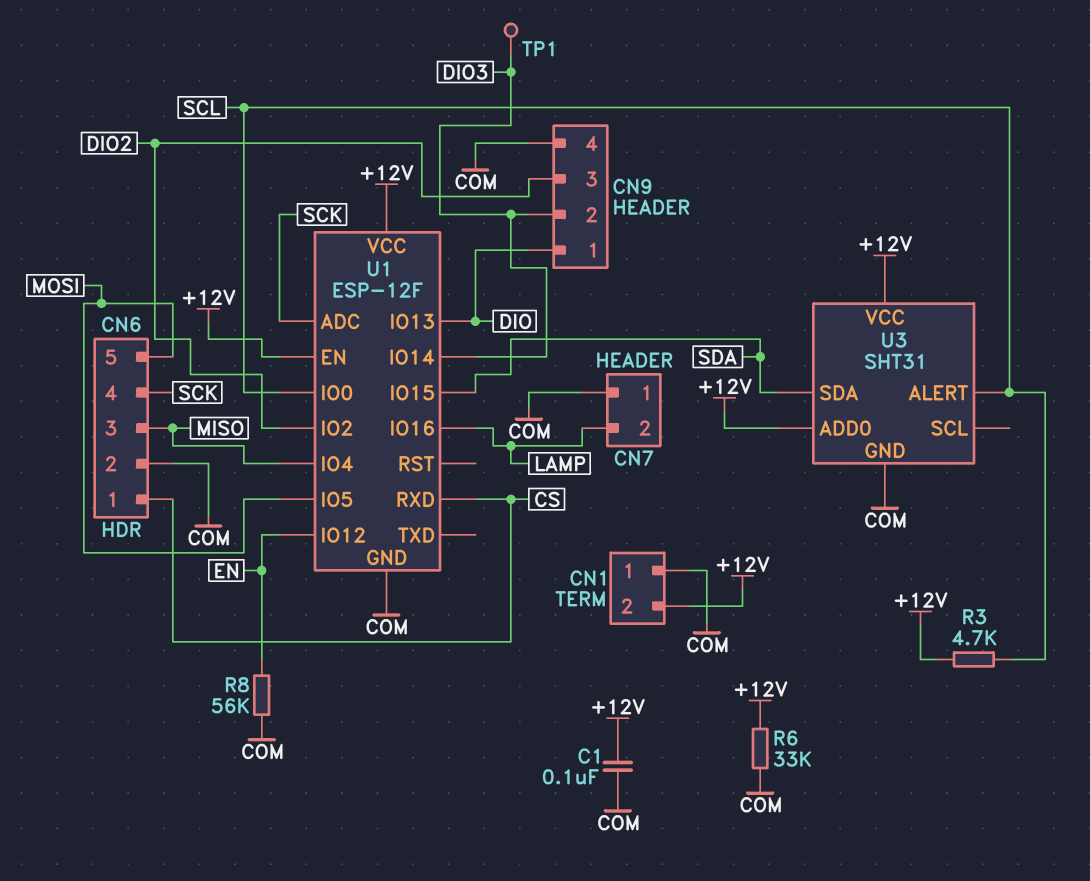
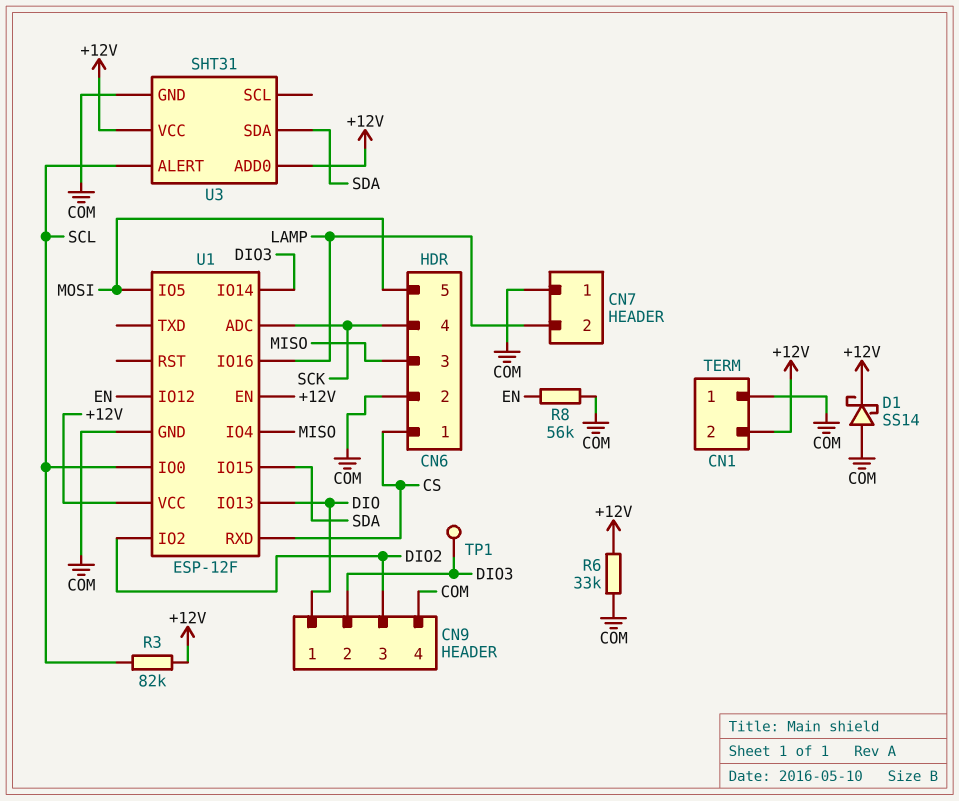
C1: 100nF (+12V, COM) -> none
D1: none -> schottky SS14 (A COM, K +12V)
R3: 4.7k (+12V, SCL) -> 82k (+12V, SCL)

